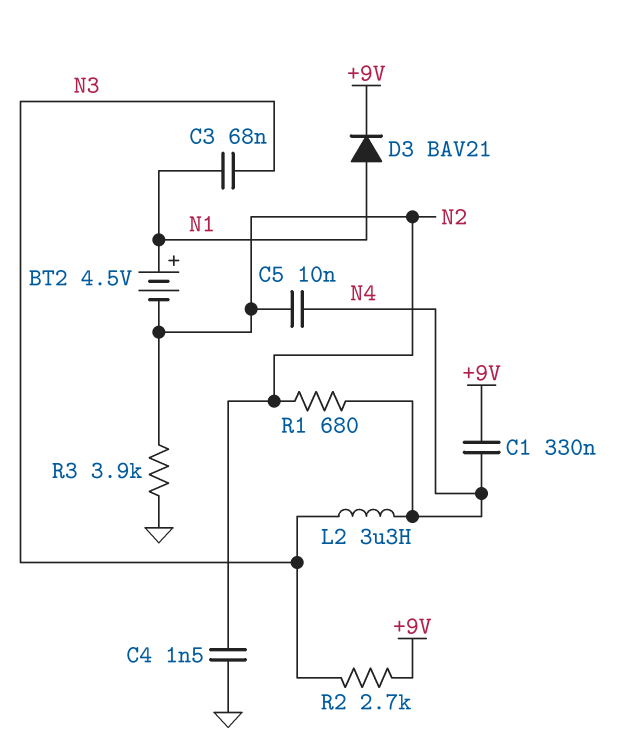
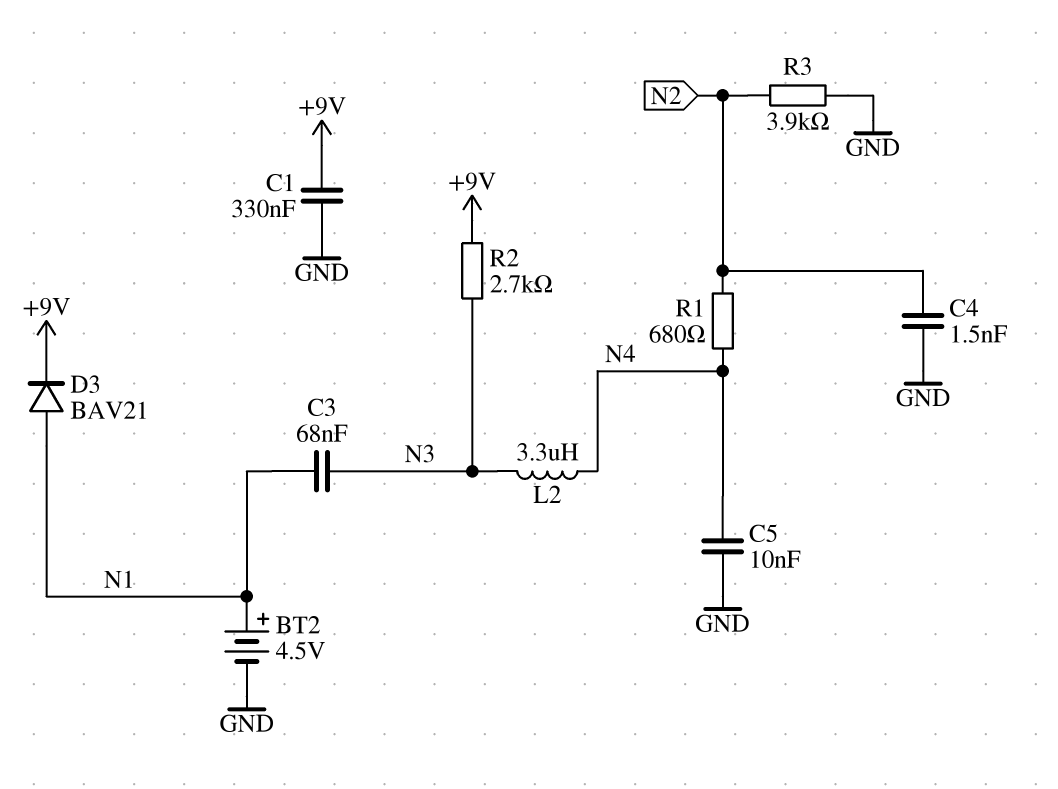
BT2: 4.5V (plus N1, minus N2) -> 4.5V (plus N1, minus GND)
C1: 330nF (+9V, N4) -> 330nF (+9V, GND)
C5: 10nF (N2, N4) -> 10nF (GND, N4)

